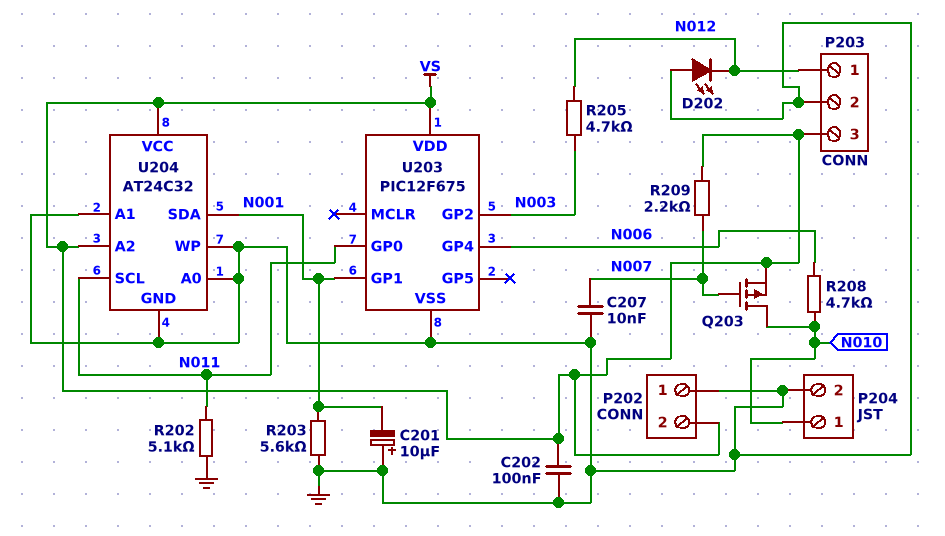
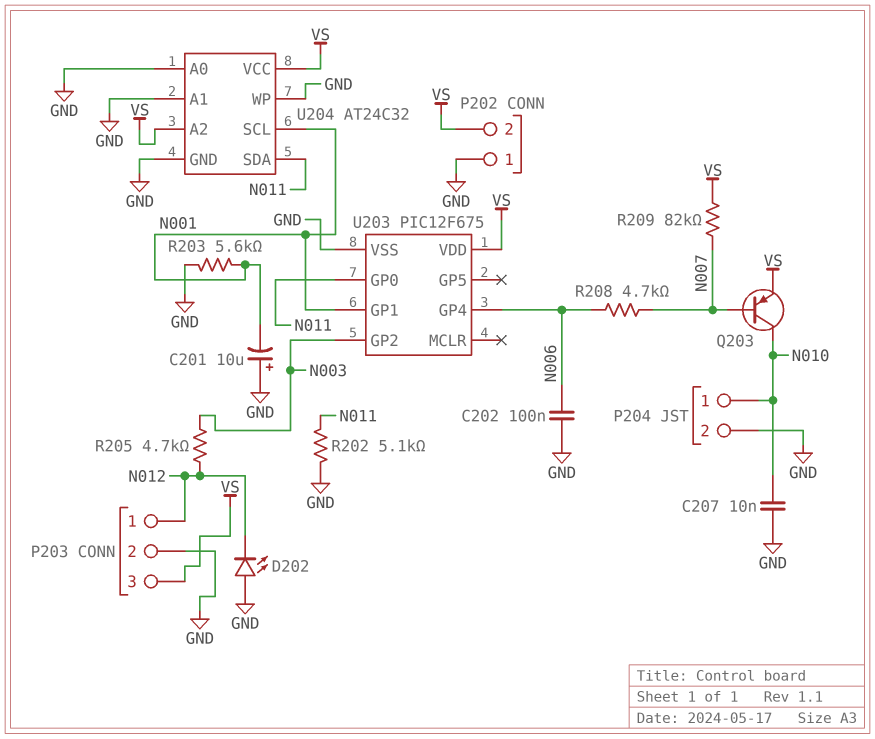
C202: 100nF (GND, VS) -> 100nF (GND, N006)
C207: 10nF (GND, N007) -> 10nF (GND, N010)
Q203: PMOS (G N007, D N010, S VS) -> PNP (B N007, C N010, E VS)
R208: 4.7k (N006, N010) -> 4.7k (N006, N007)
R209: 2.2k (N007, VS) -> 82k (N007, VS)
U204 pin SCL: N011 -> N001
U204 pin SDA: N001 -> N011

